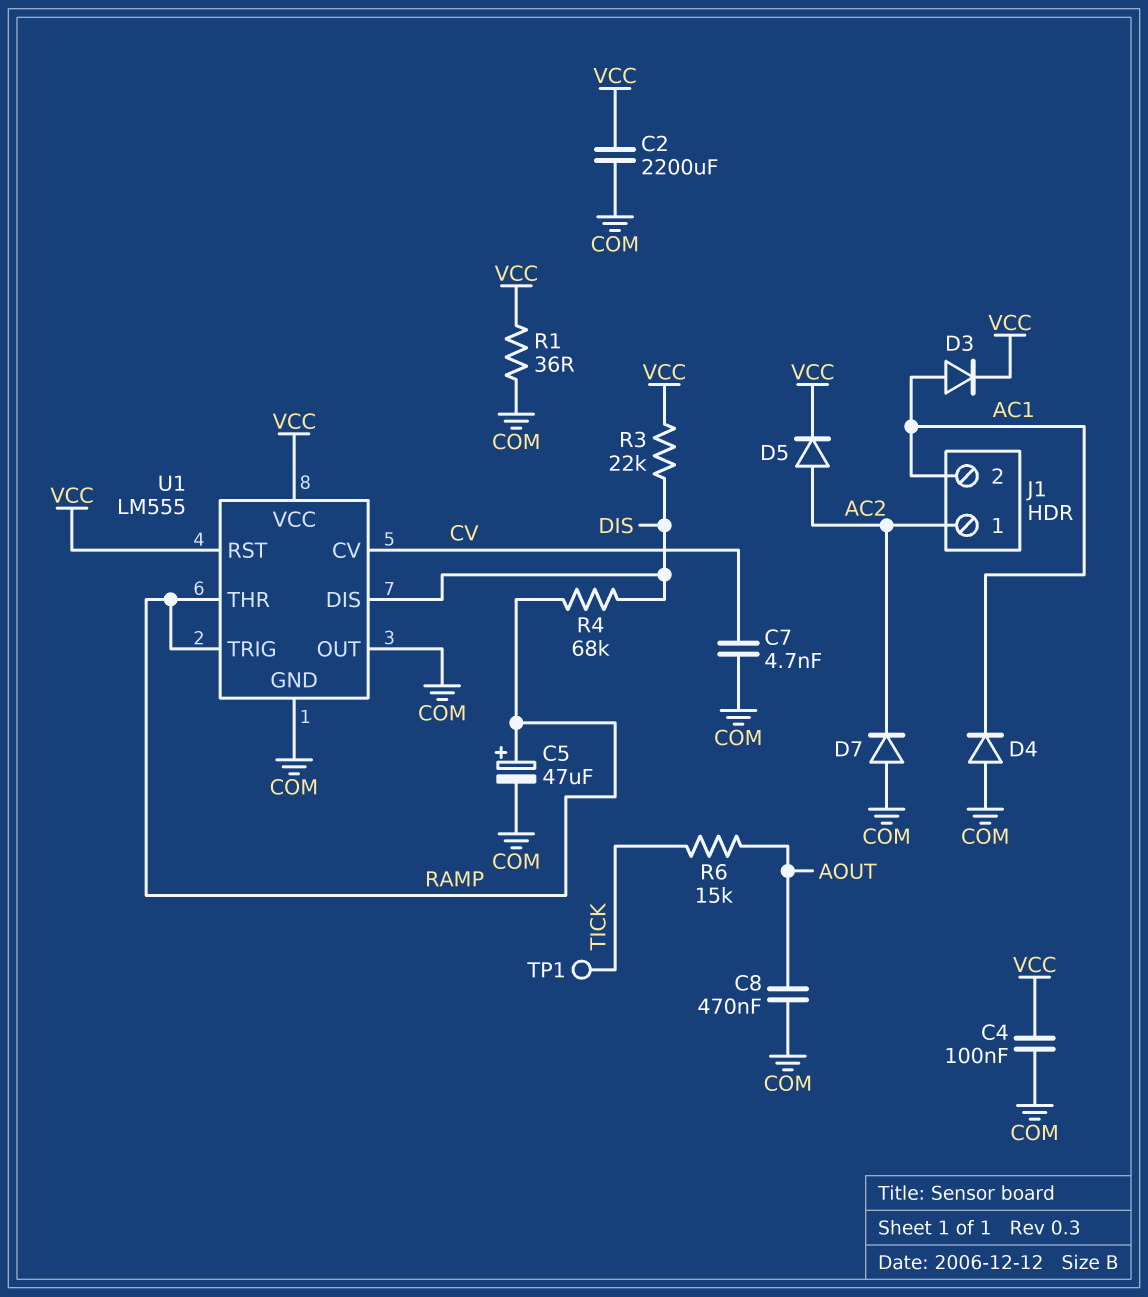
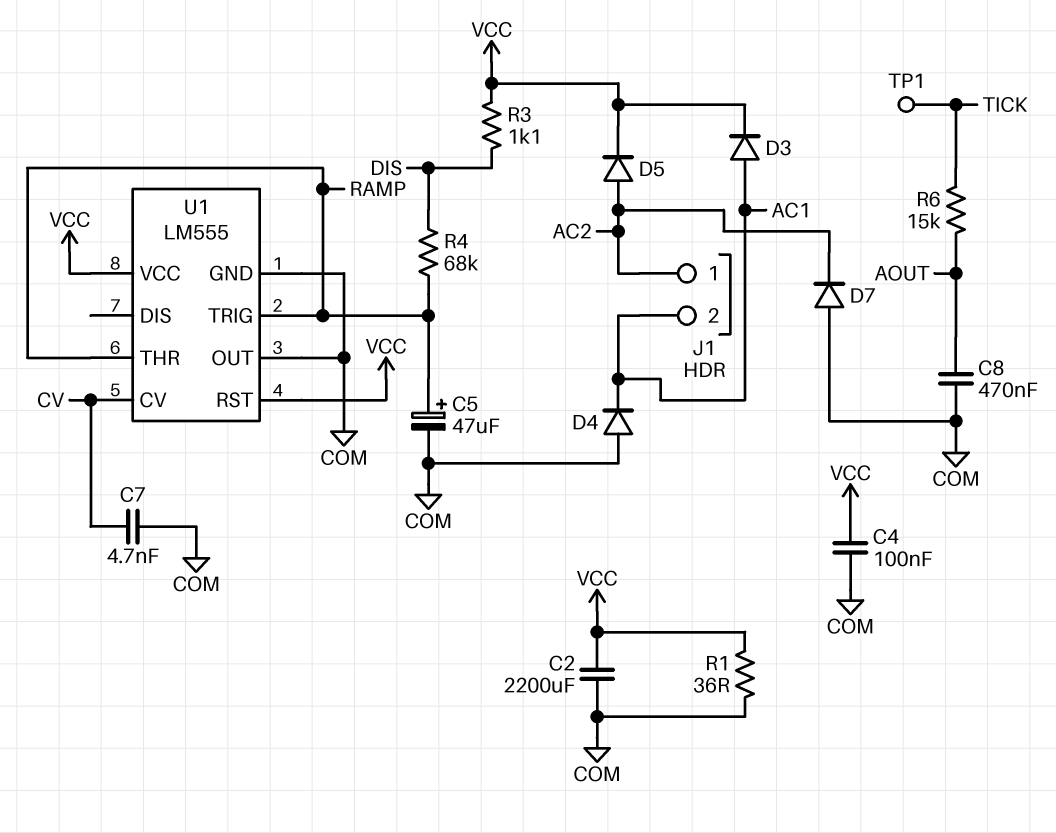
R3: 22k (DIS, VCC) -> 1.1k (DIS, VCC)
U1 pin DIS: DIS -> none

